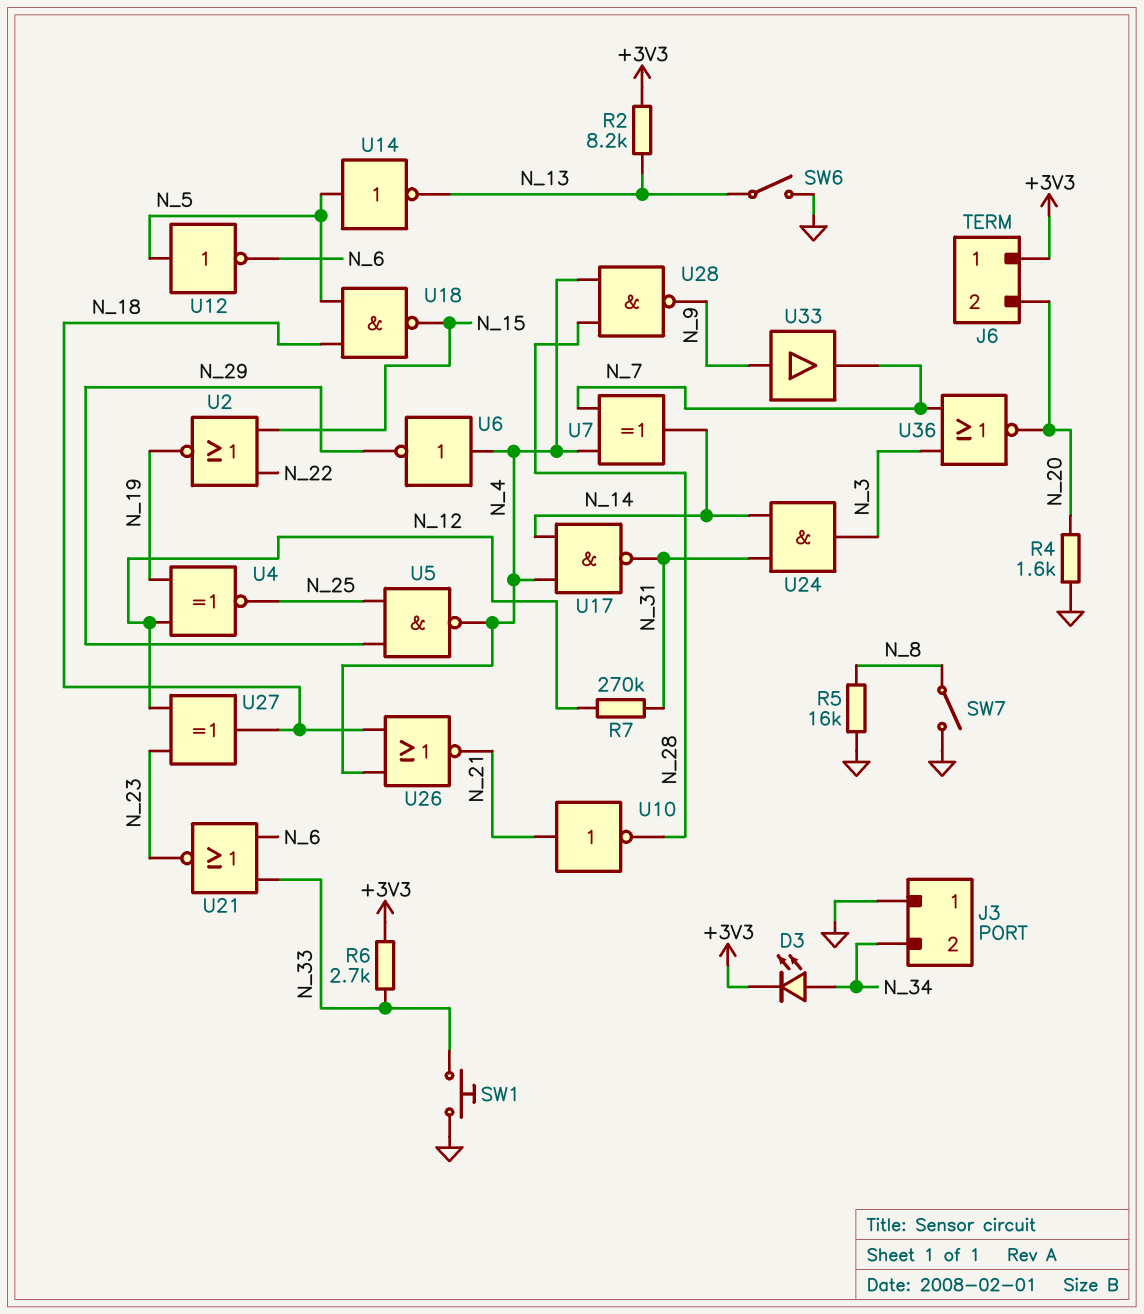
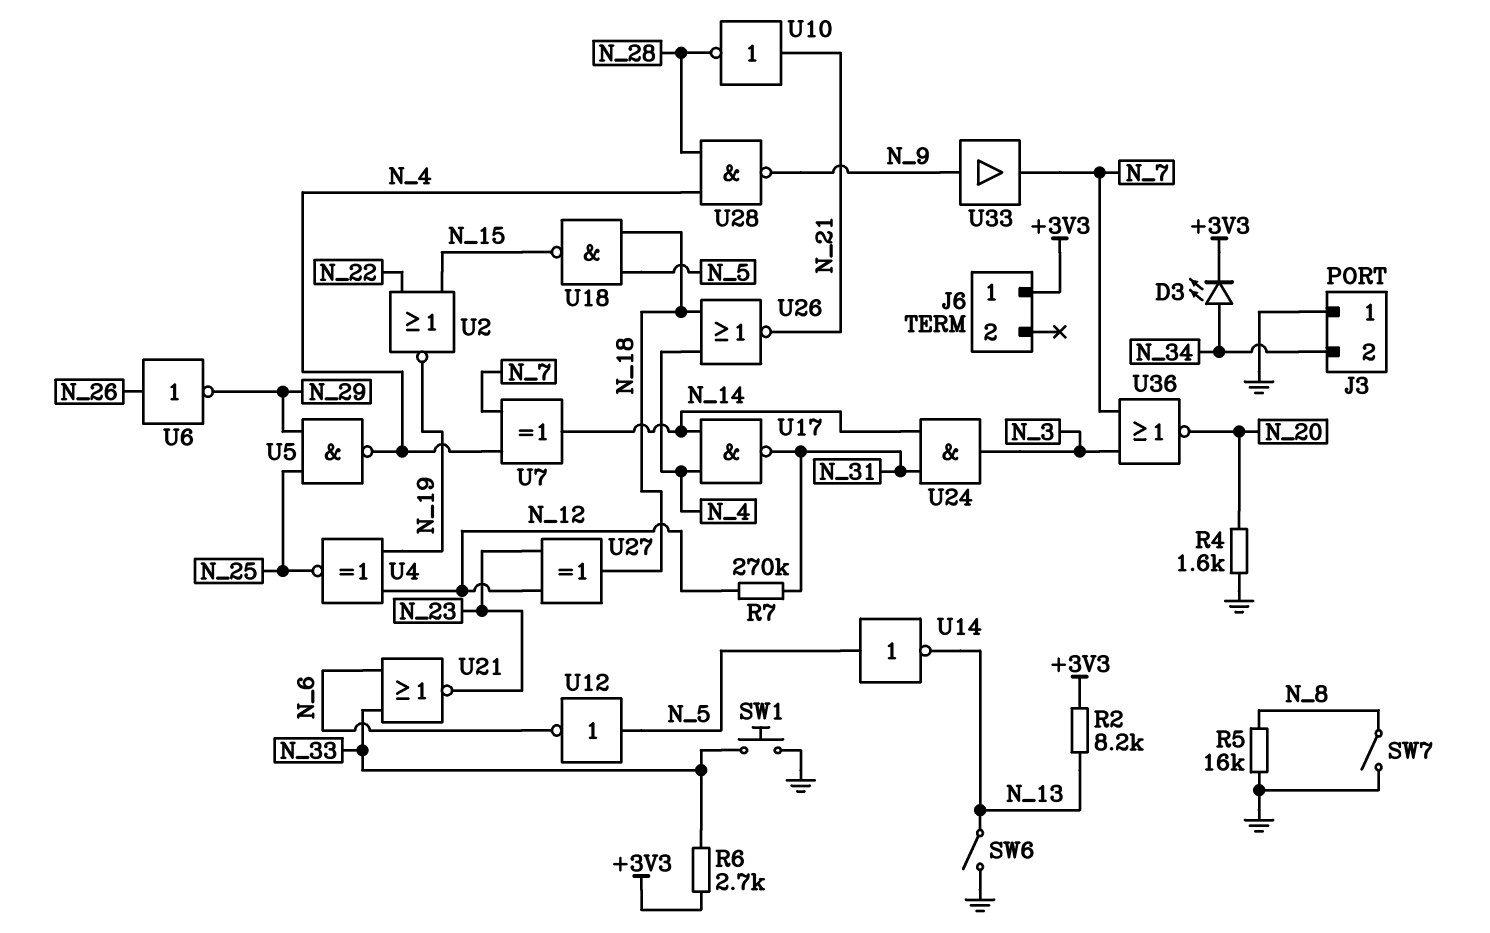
J6 pin 2: N_20 -> none
U6: NOT (in N_4, out N_29) -> NOT (in N_26, out N_29)

